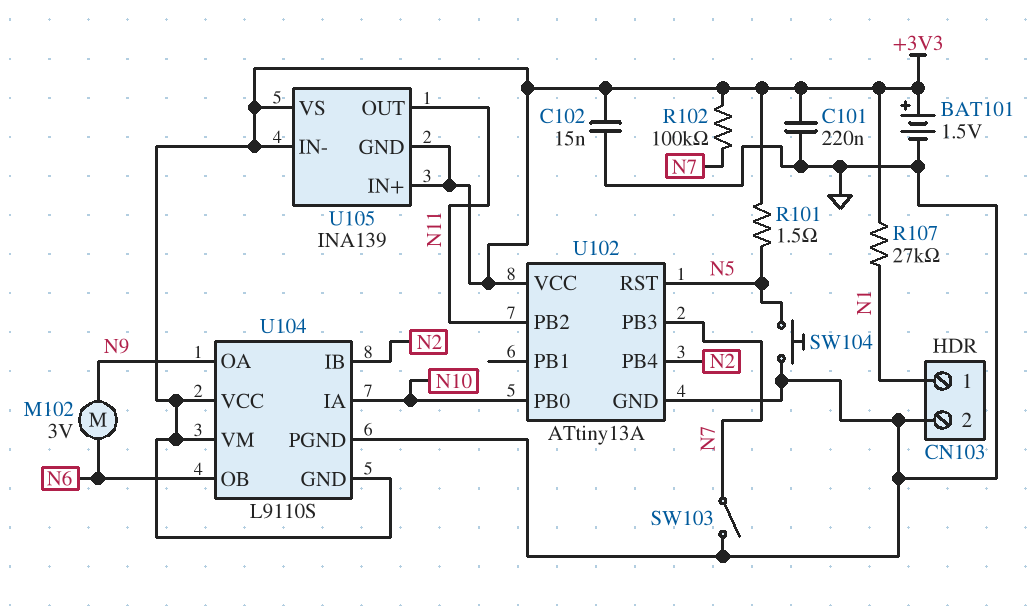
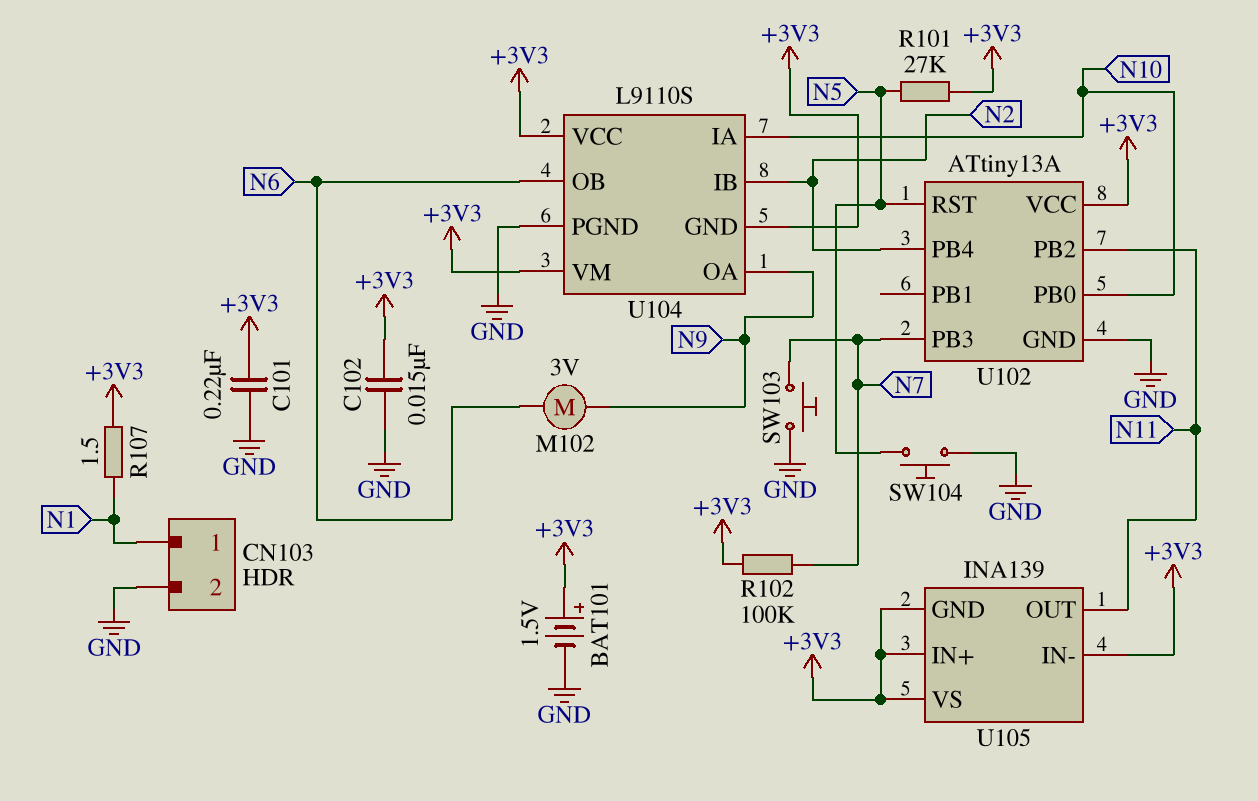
R101: 1.5 (+3V3, N5) -> 27k (+3V3, N5)
R107: 27k (+3V3, N1) -> 1.5 (+3V3, N1)
SW103: switch (GND, N7) -> button (GND, N7)

